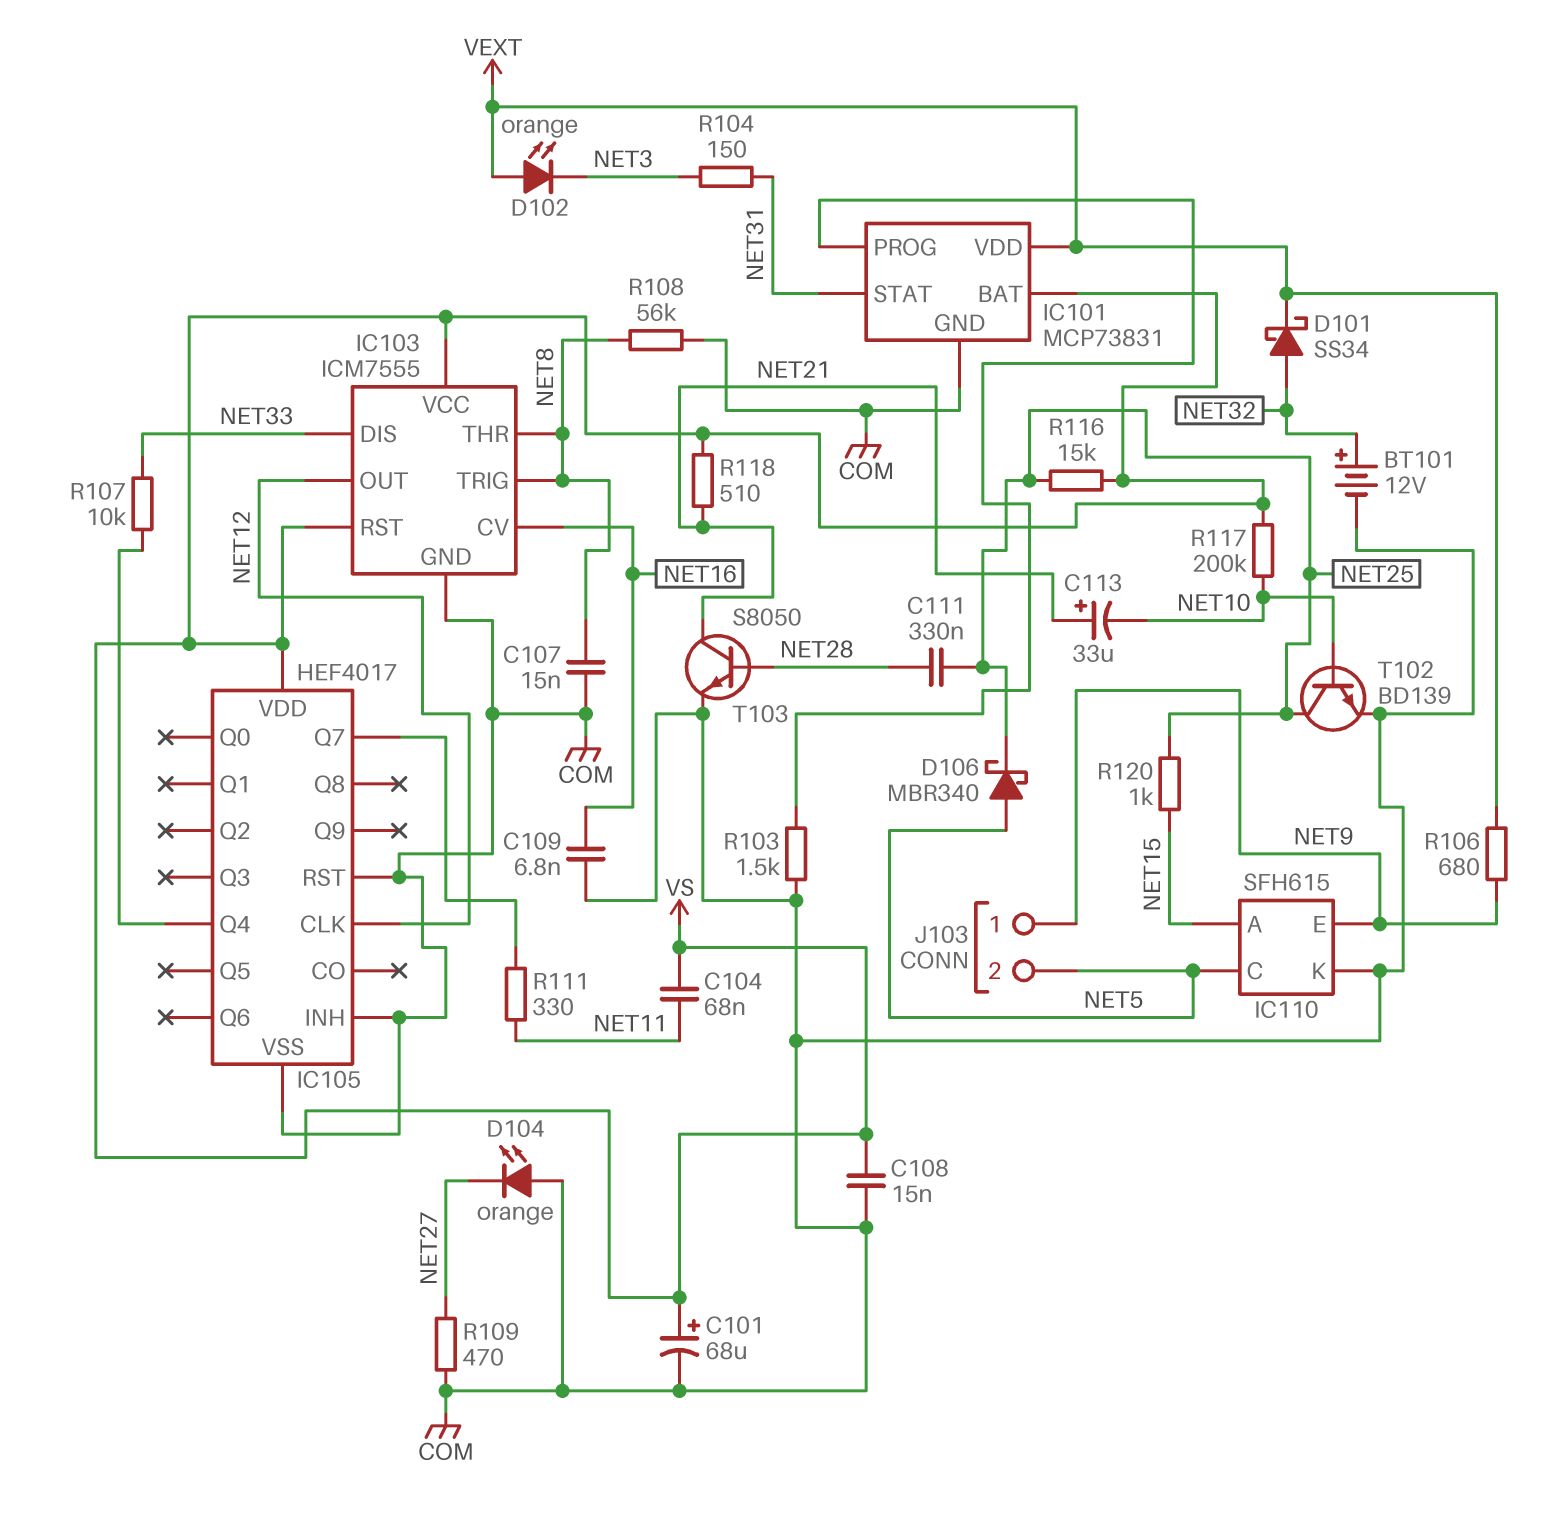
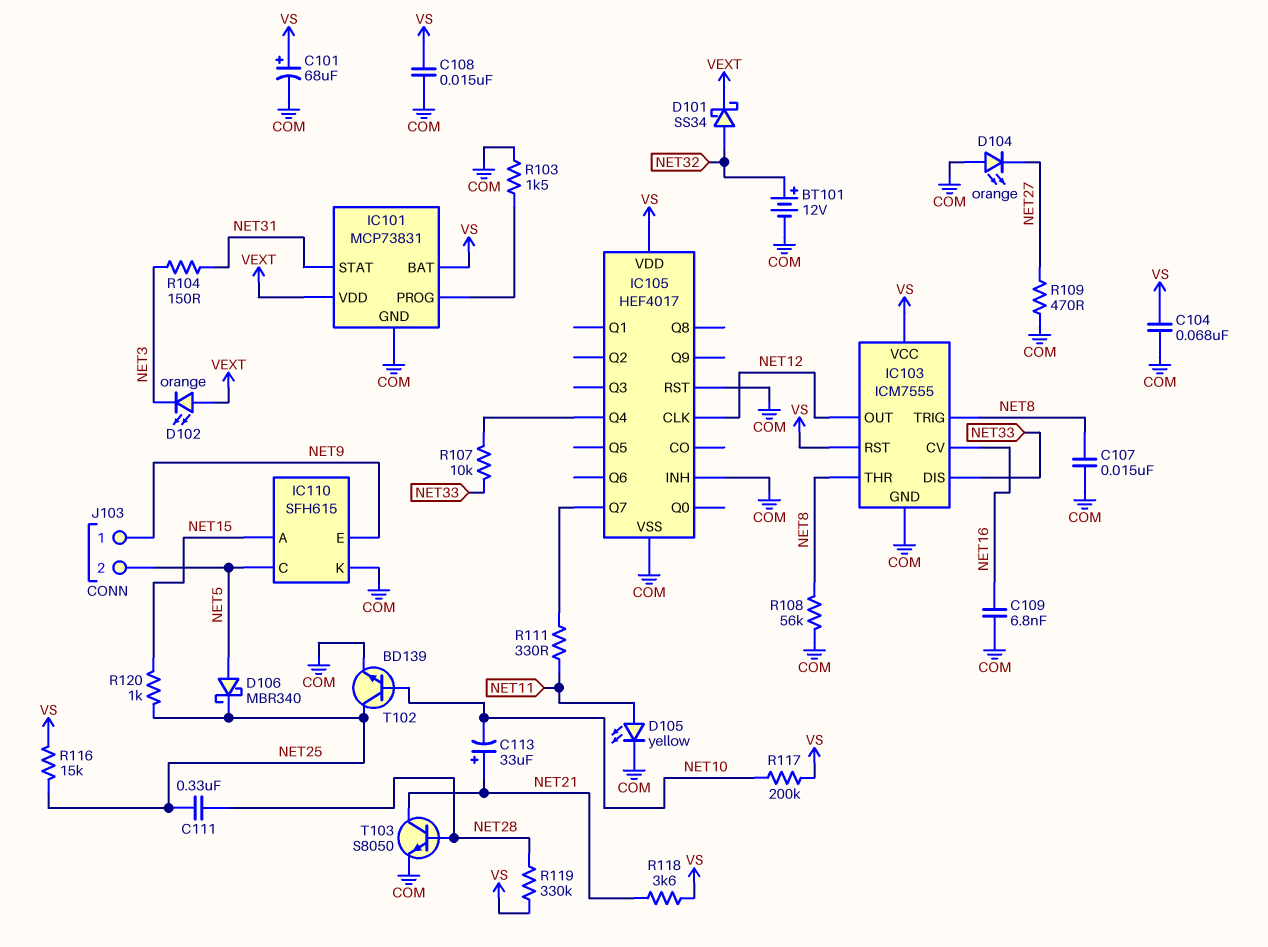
C104: 68nF (NET11, VS) -> 68nF (COM, VS)
D105: none -> LED yellow (A NET11, K COM)
R106: 680 (NET9, VEXT) -> none
R118: 510 (NET21, VS) -> 3.6k (NET21, VS)
R119: none -> 330k (NET28, VS)

